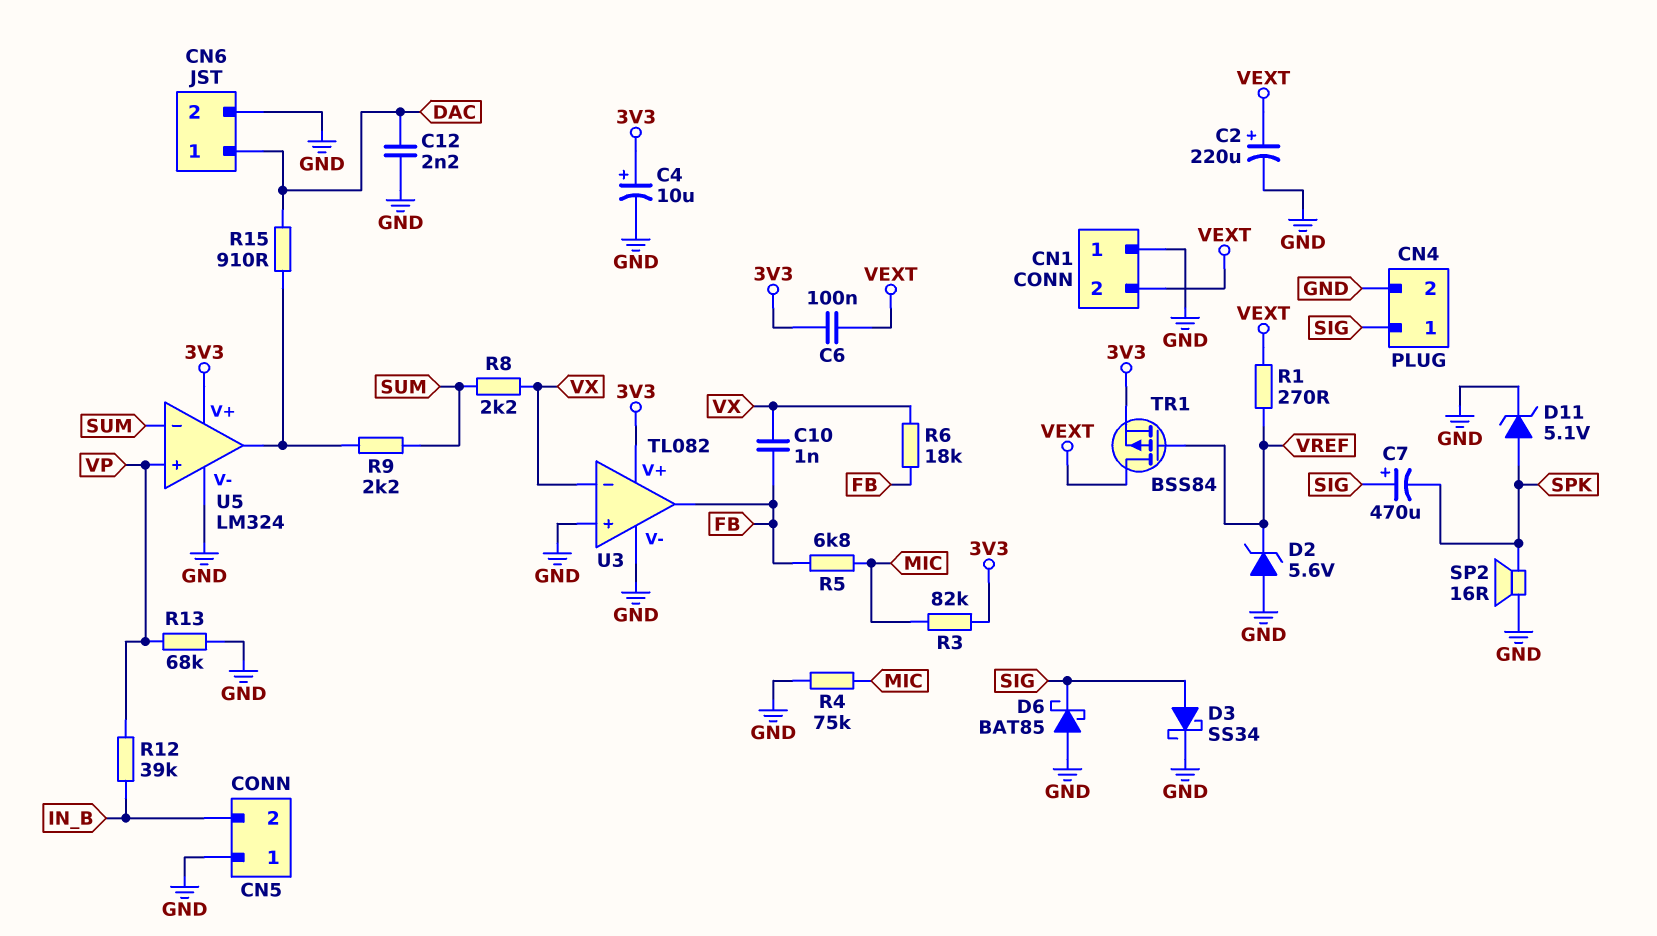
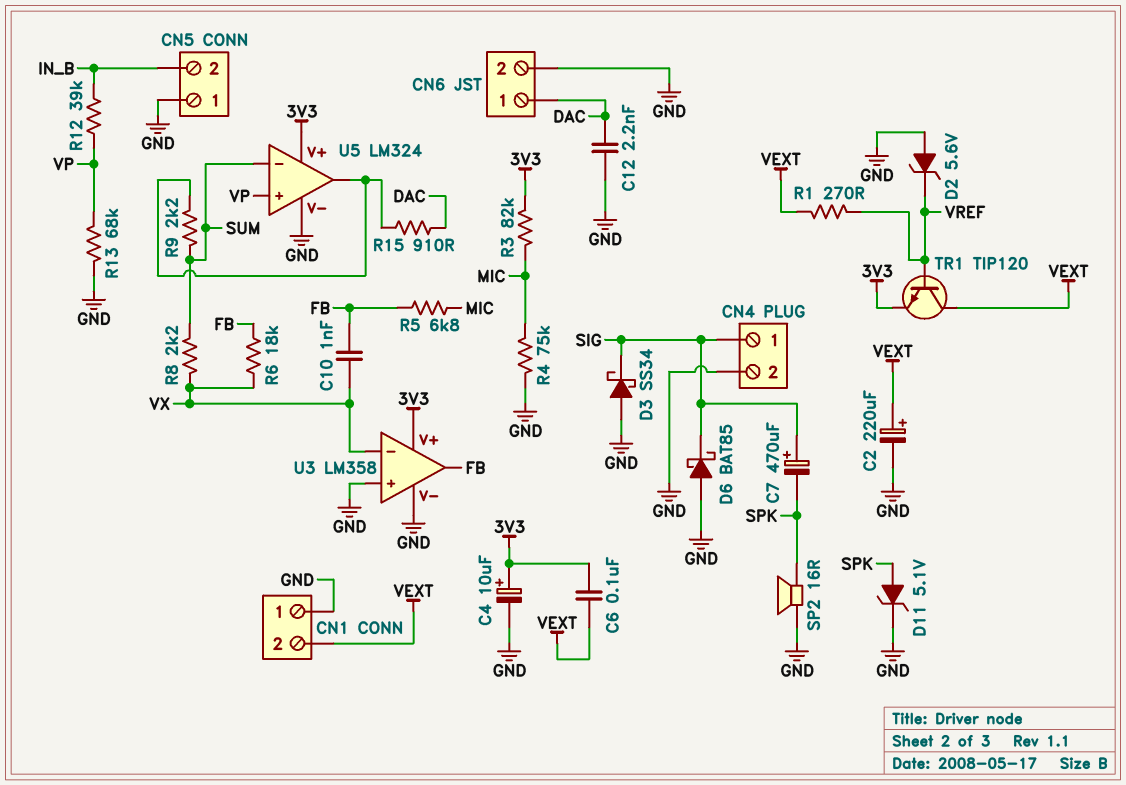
D3: schottky SS34 (A SIG, K GND) -> schottky SS34 (A GND, K SIG)
TR1: PMOS BSS84 (G VREF, D VEXT, S 3V3) -> NPN TIP120 (B VREF, C VEXT, E 3V3)
U3: TL082 -> LM358

